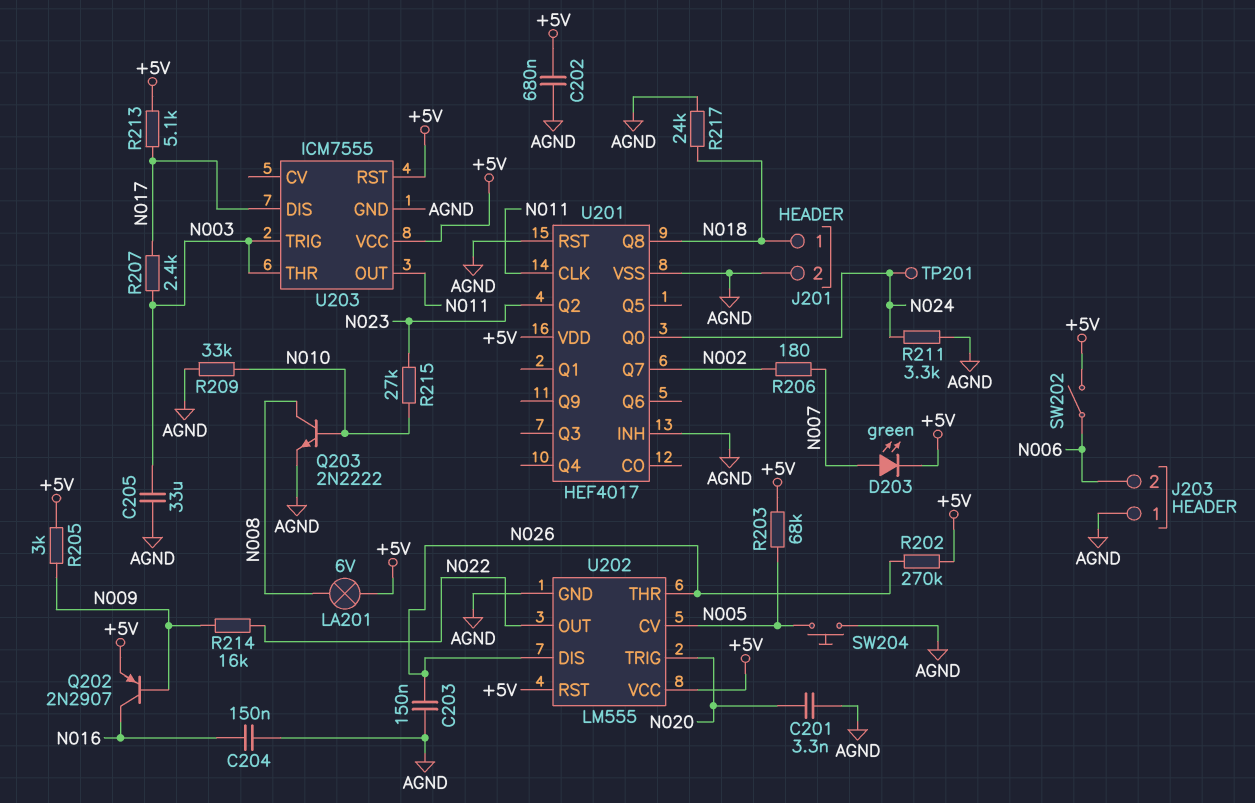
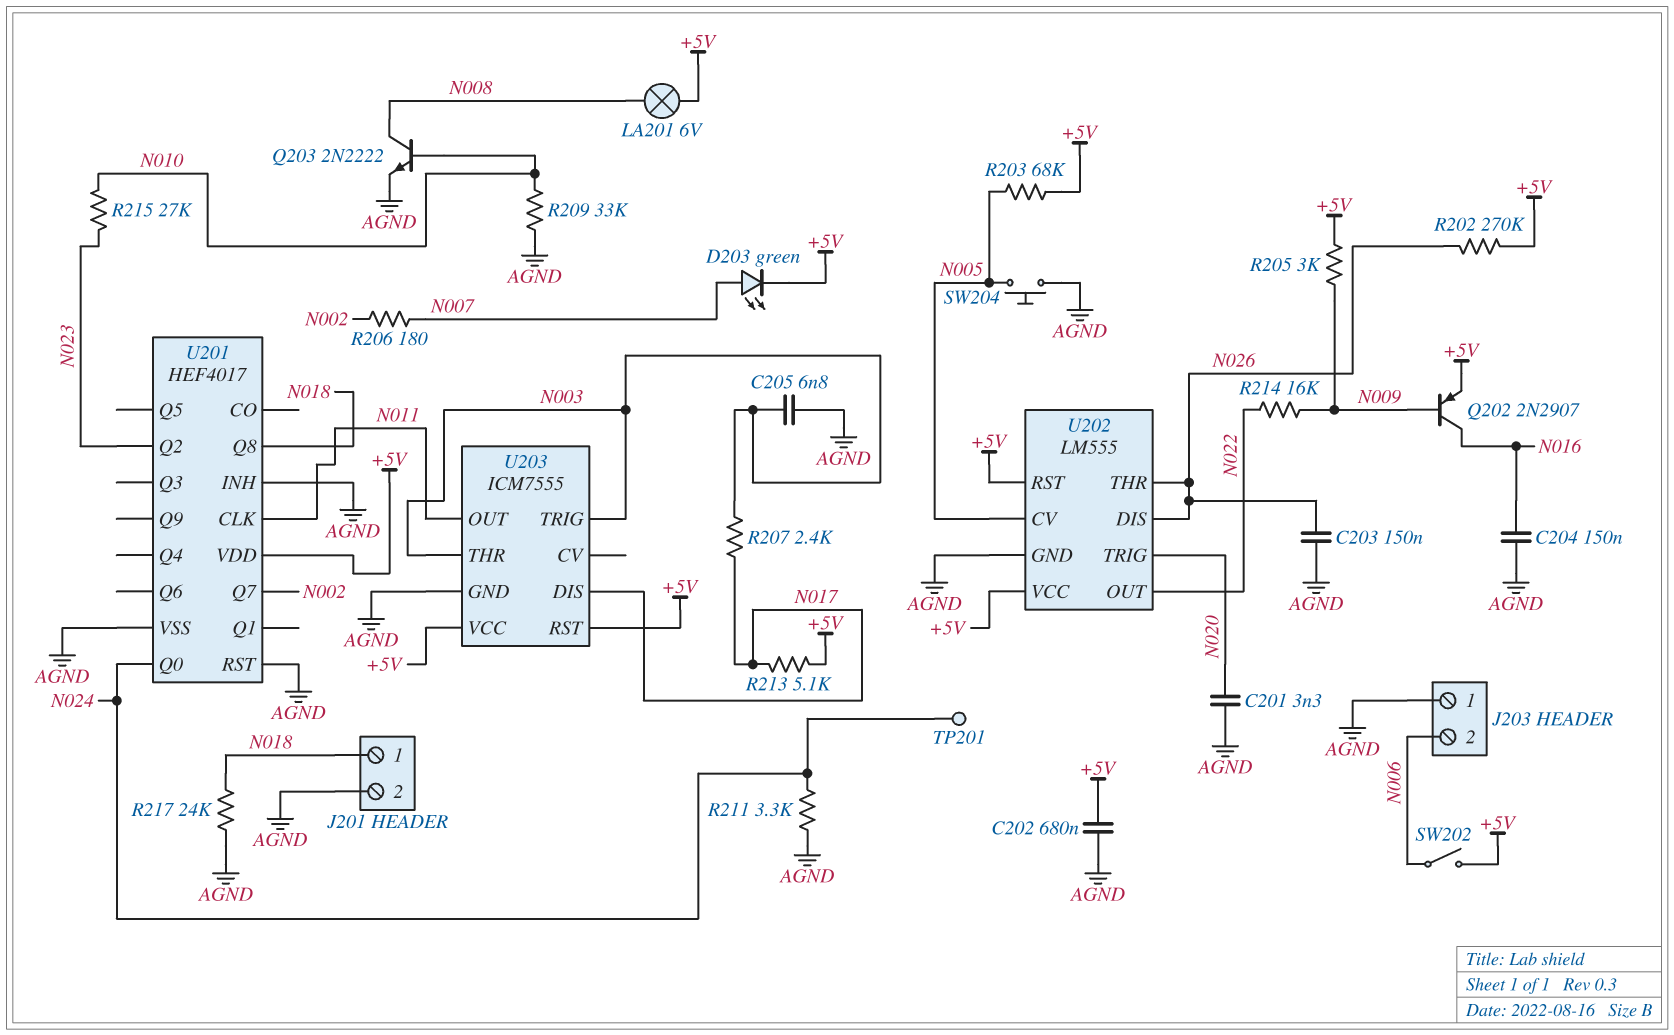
C205: 33uF (AGND, N003) -> 6.8nF (AGND, N003)

